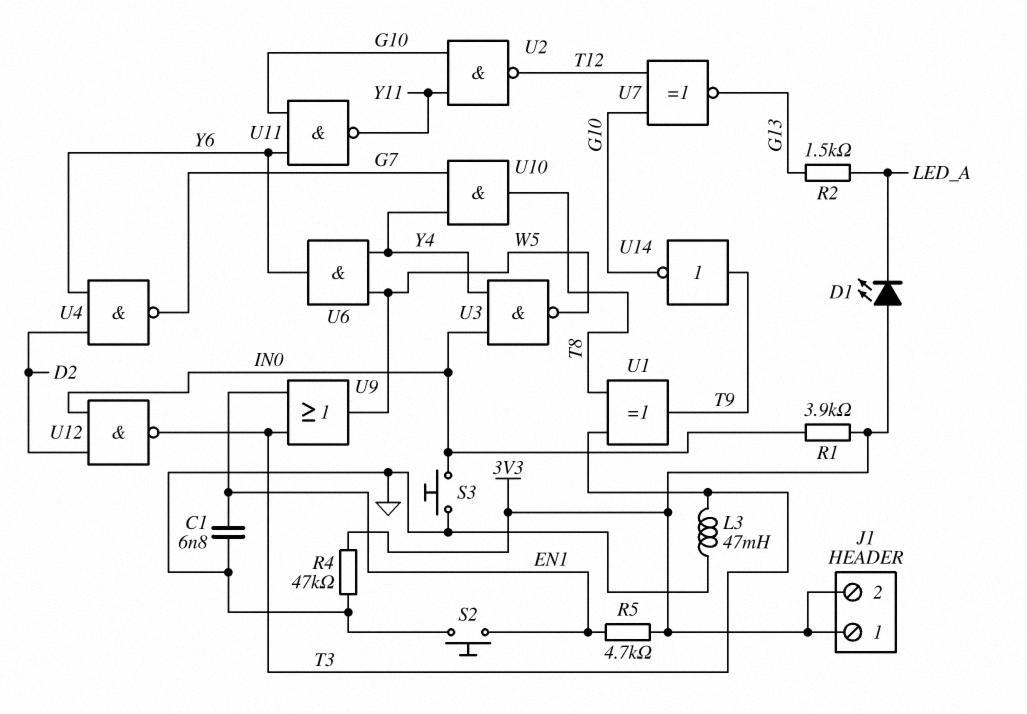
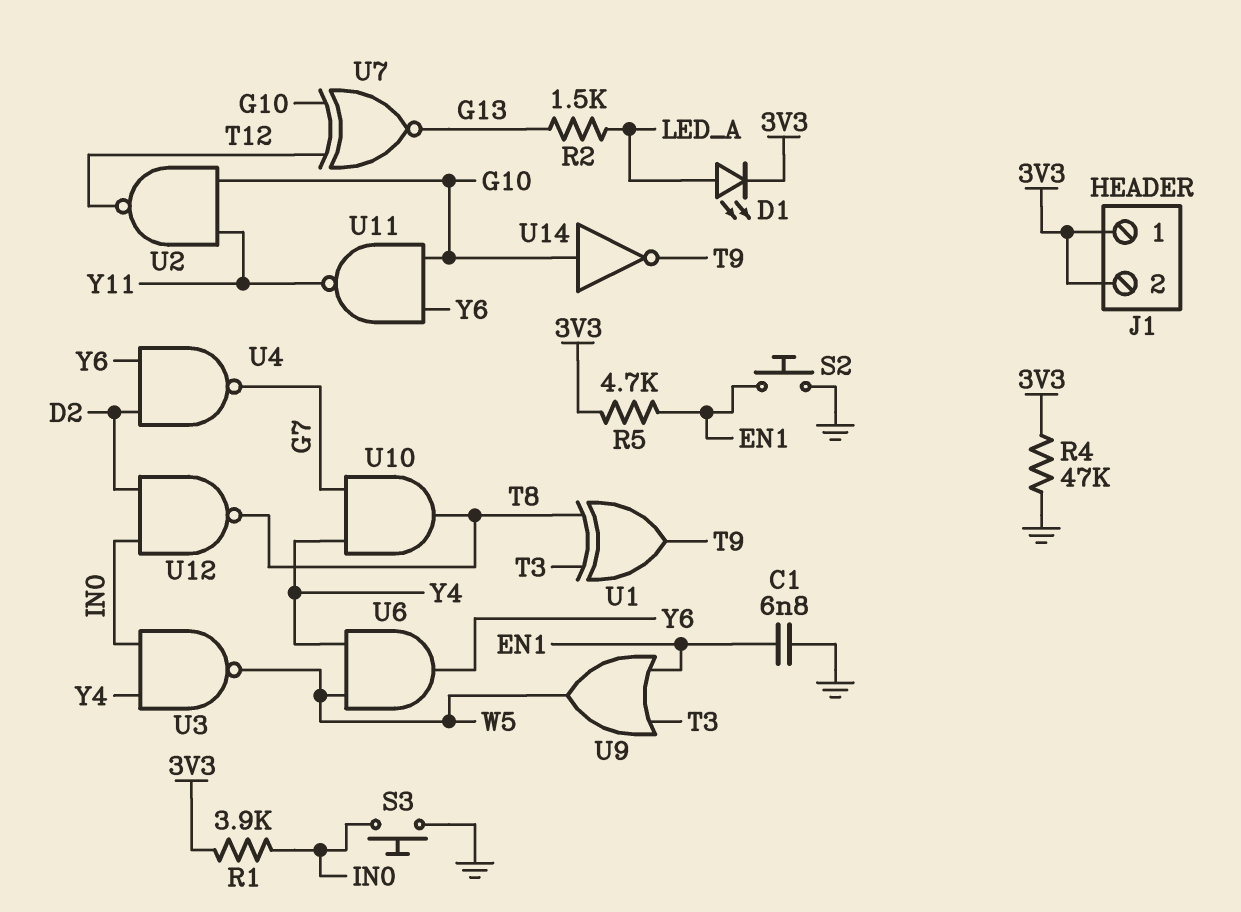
D1: LED (A 3V3, K LED_A) -> LED (A LED_A, K 3V3)
L3: 47mH (GND, T3) -> none
U12: NAND (in D2, in IN0, out T3) -> NAND (in D2, in IN0, out T8)
U14: NOT (in T9, out G10) -> NOT (in G10, out T9)

